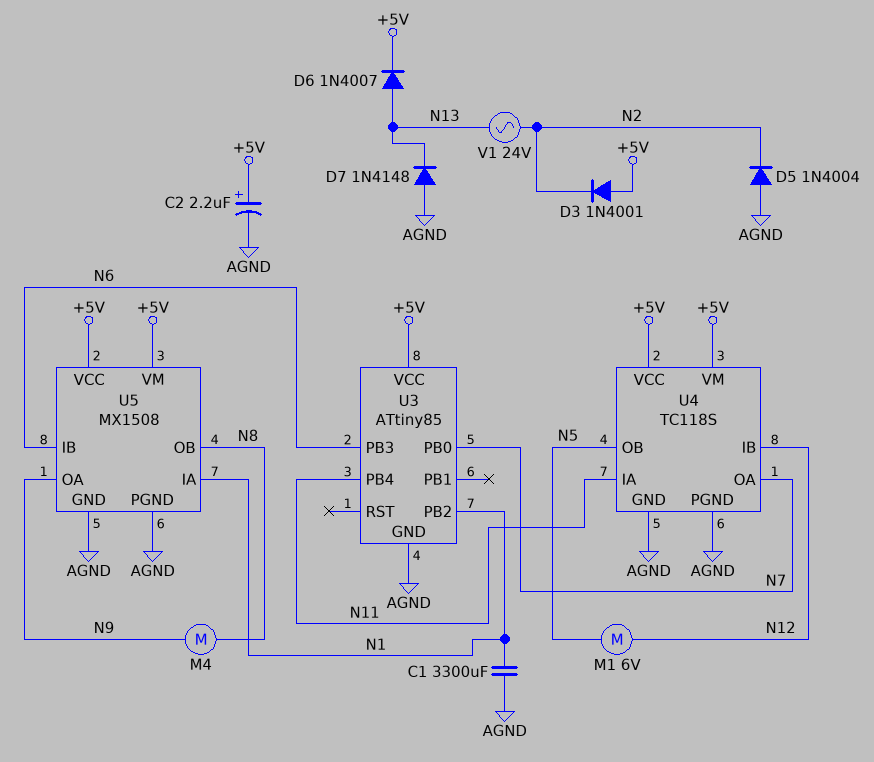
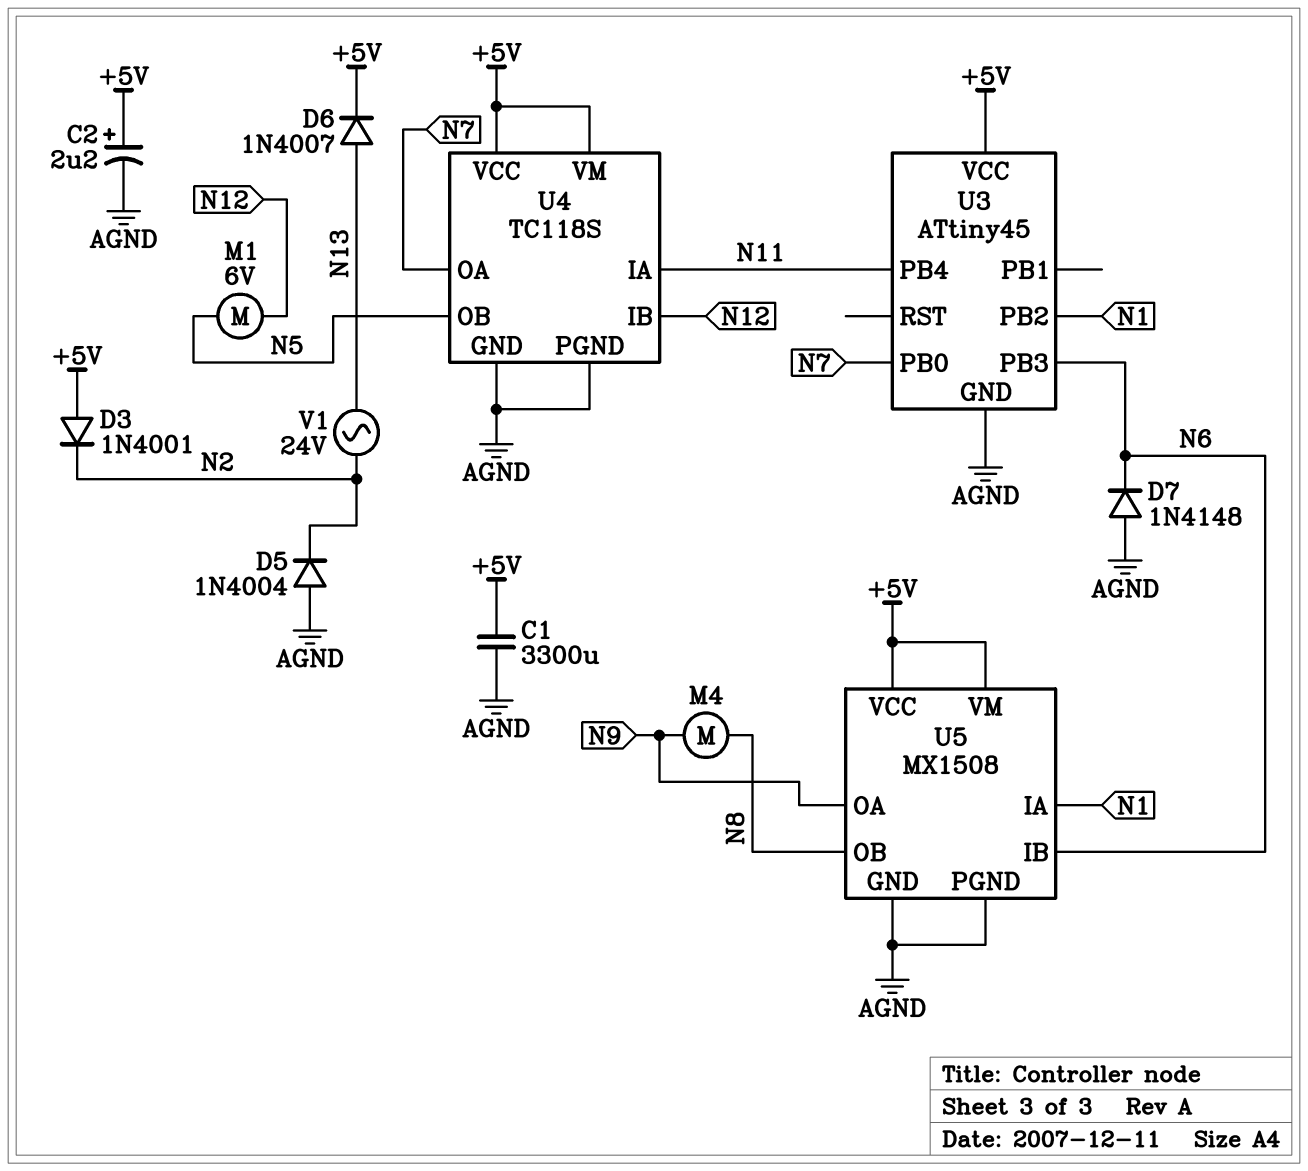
C1: 3300uF (AGND, N1) -> 3300uF (+5V, AGND)
D7: diode 1N4148 (A AGND, K N13) -> diode 1N4148 (A AGND, K N6)
U3: ATtiny85 -> ATtiny45

